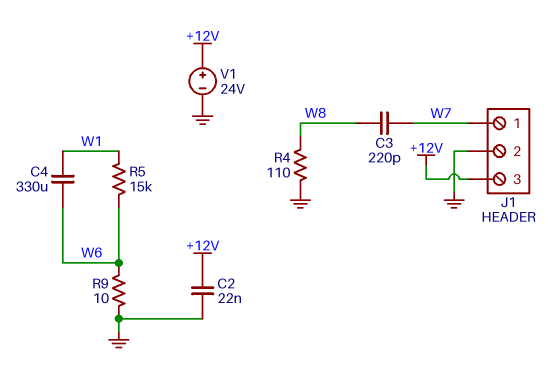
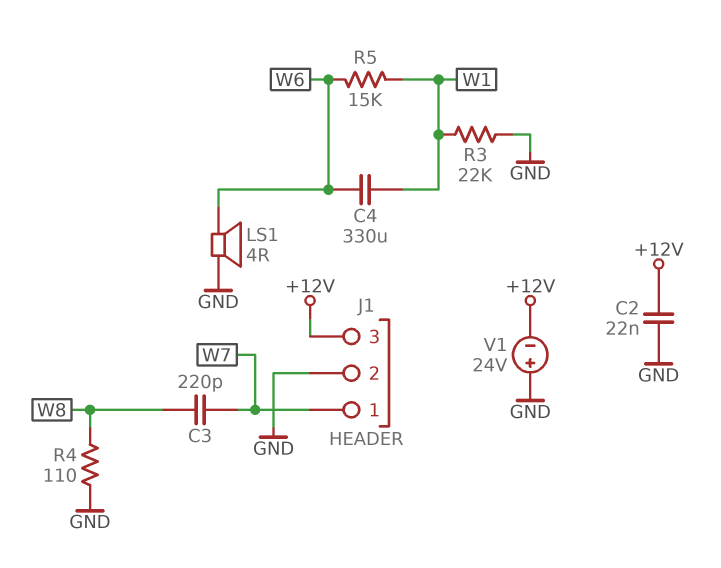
LS1: none -> speaker 4R (GND, W6)
R3: none -> 22k (GND, W1)
R9: 10 (GND, W6) -> none
V1: 24V (plus +12V, minus GND) -> 24V (plus GND, minus +12V)

